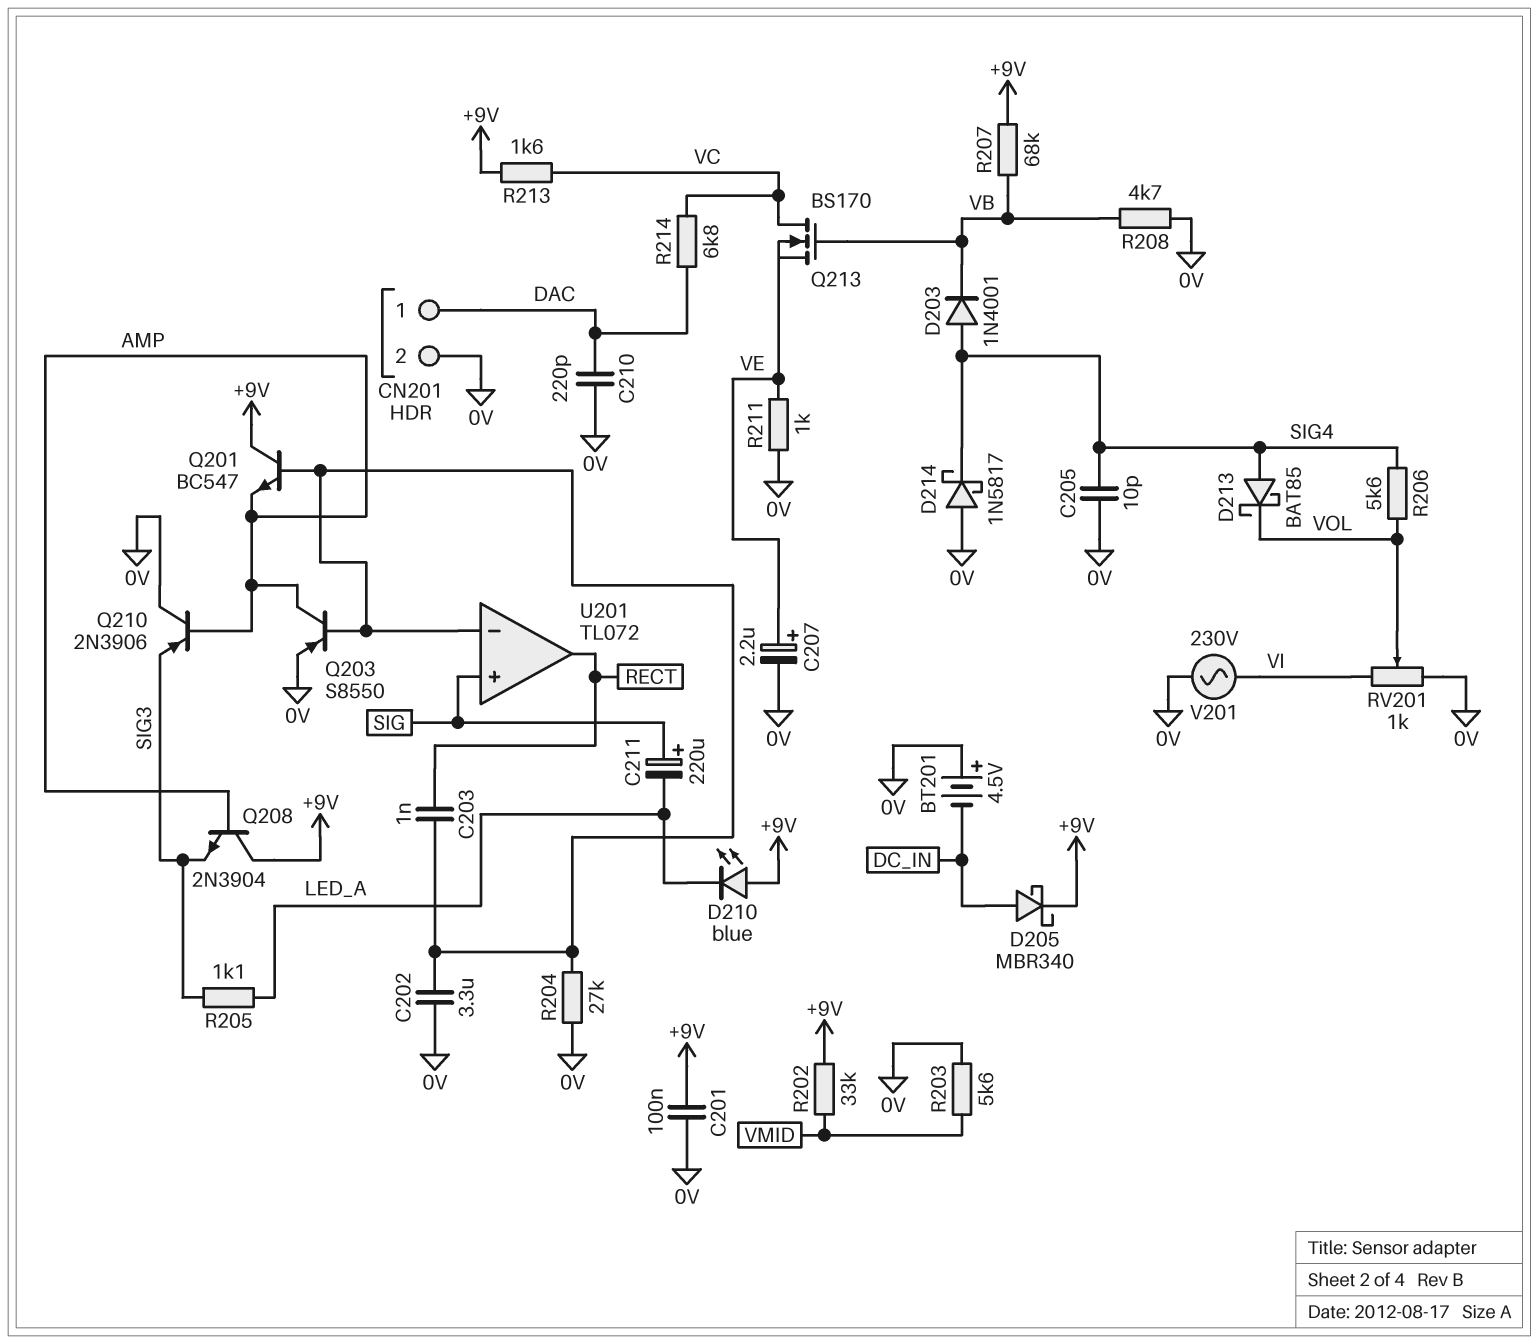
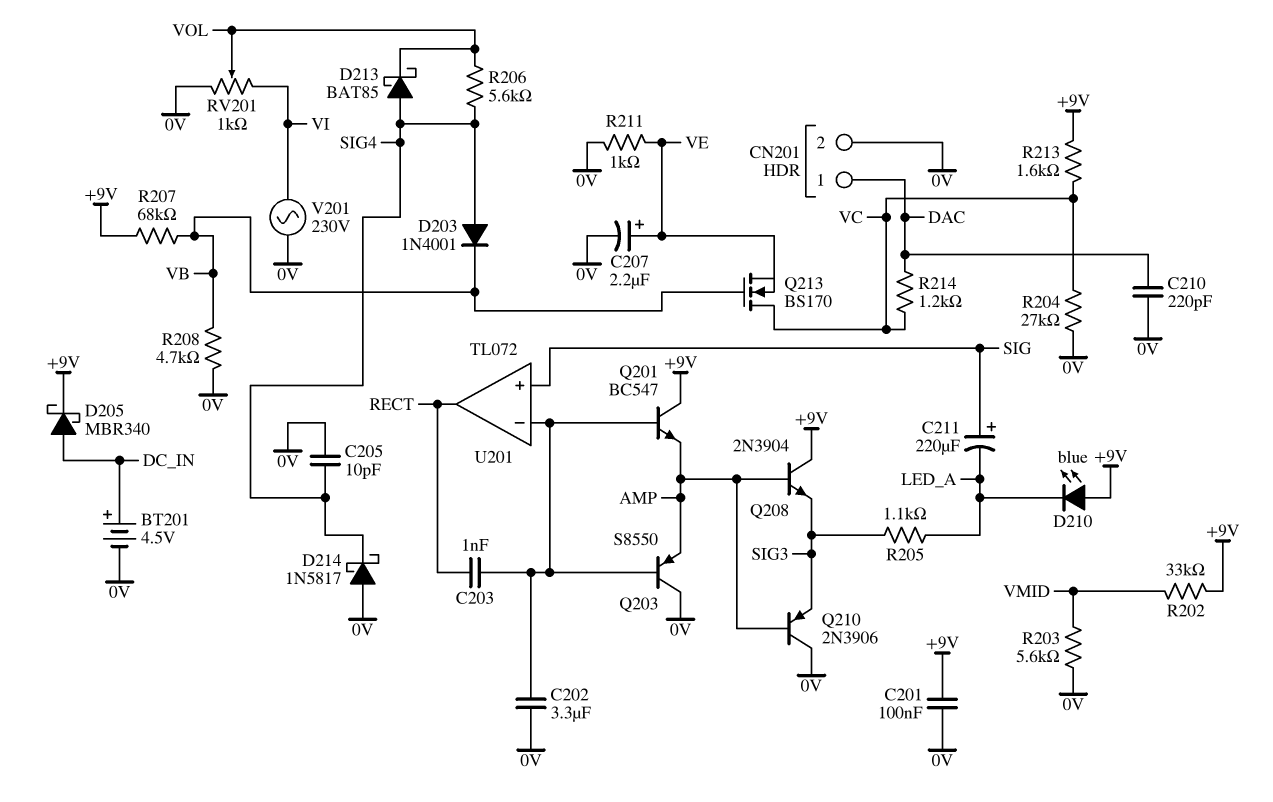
BT201: 4.5V (plus 0V, minus DC_IN) -> 4.5V (plus DC_IN, minus 0V)
Q203: PNP S8550 (B U201/in-, C AMP, E 0V) -> PNP S8550 (B U201/in-, C 0V, E AMP)
R204: 27k (0V, U201/in-) -> 27k (0V, VC)
R214: 6.8k (DAC, VC) -> 1.2k (DAC, VC)

